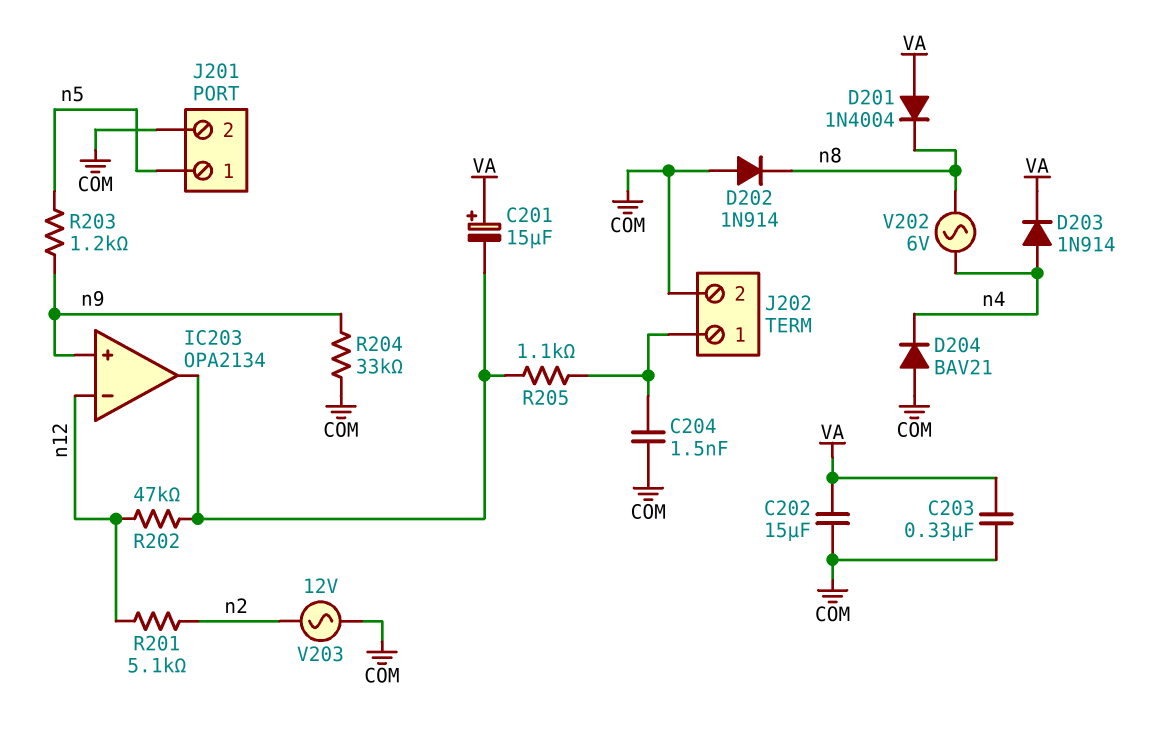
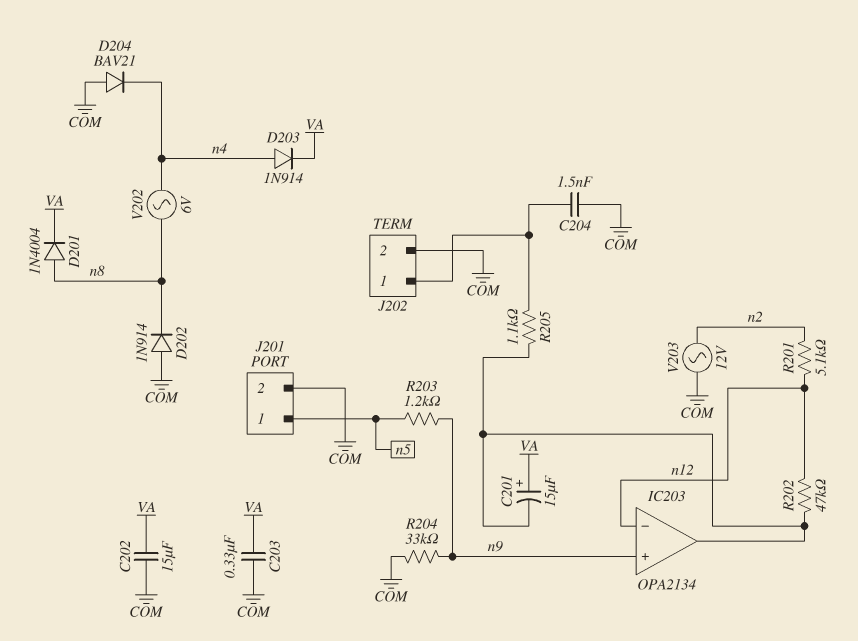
D201: diode 1N4004 (A VA, K n8) -> diode 1N4004 (A n8, K VA)

